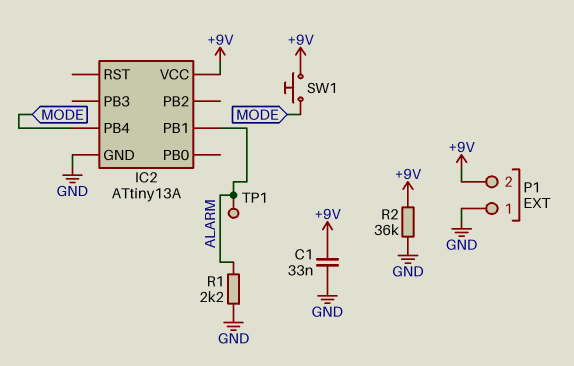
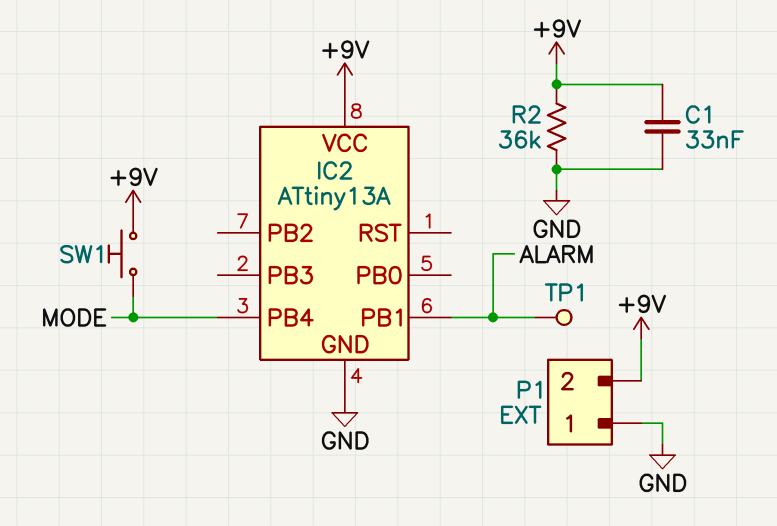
R1: 2.2k (ALARM, GND) -> none

